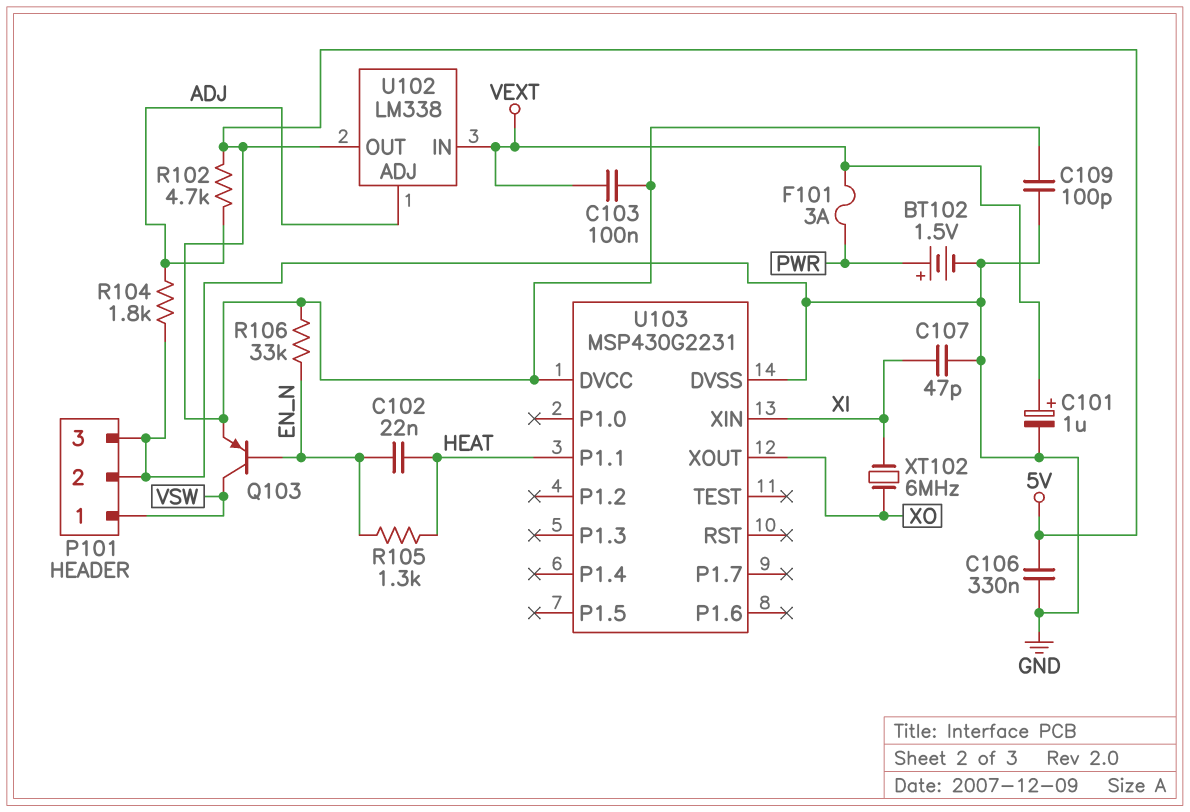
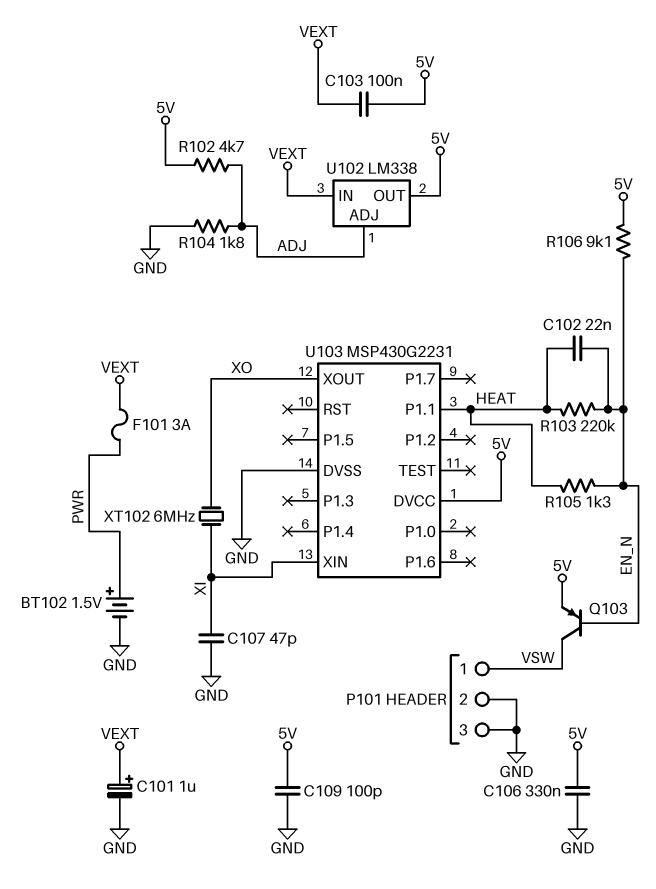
R103: none -> 220k (EN_N, HEAT)
R106: 33k (5V, EN_N) -> 9.1k (5V, EN_N)

